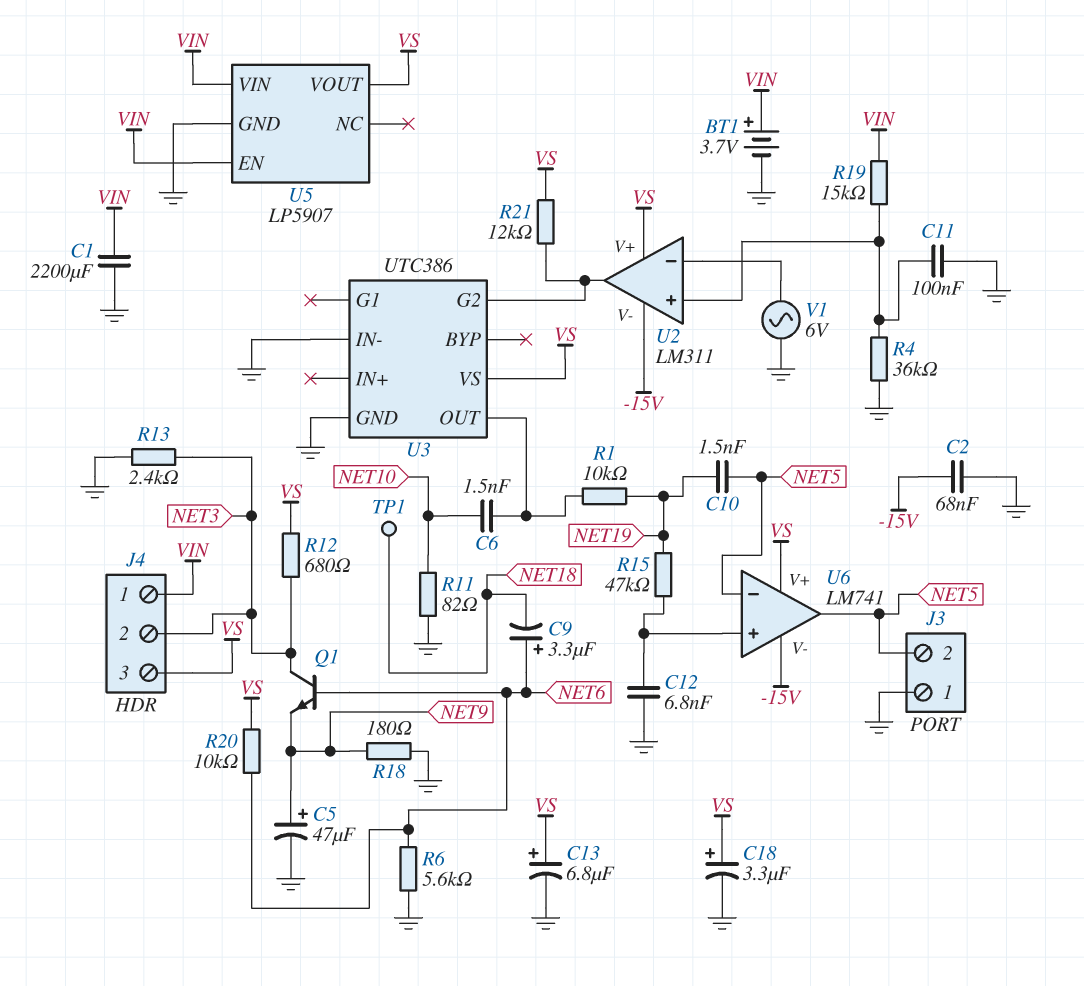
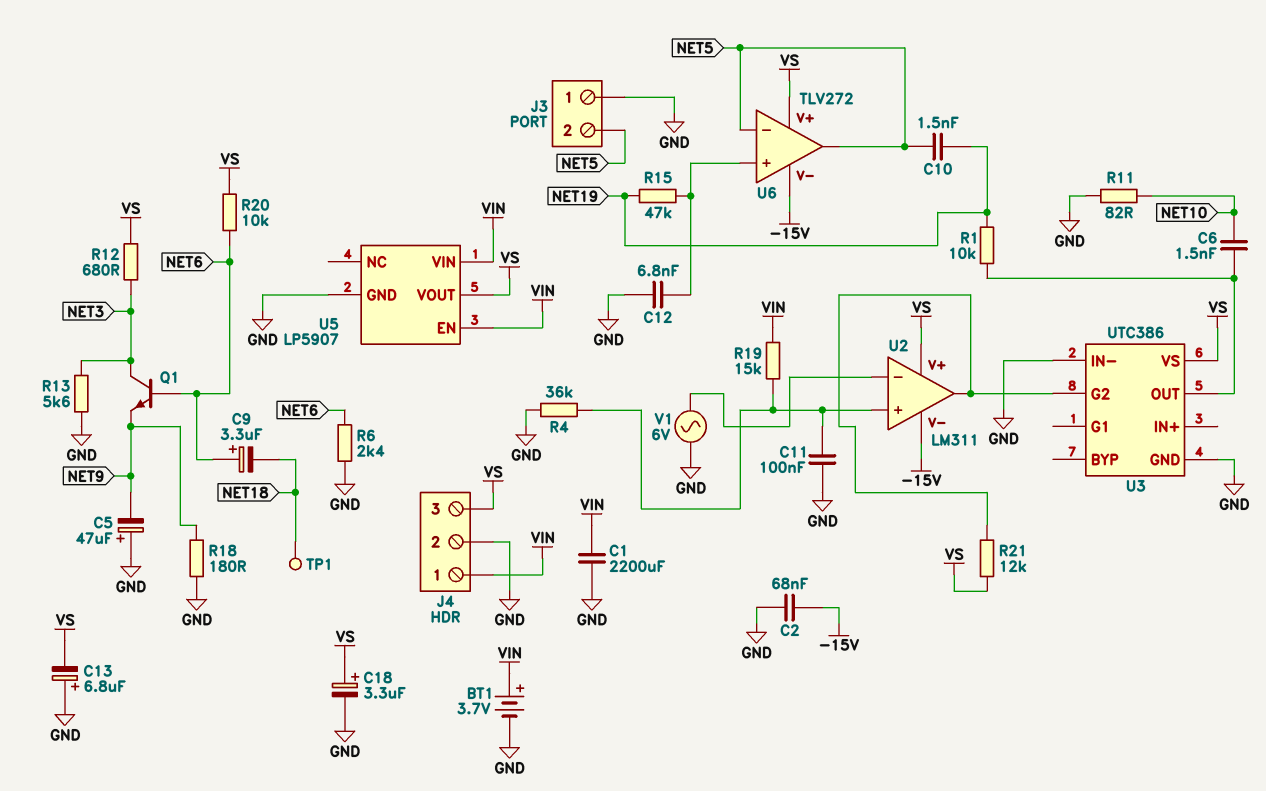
C5: 47uF (plus NET9, minus GND) -> 47uF (plus GND, minus NET9)
C13: 6.8uF (plus VS, minus GND) -> 6.8uF (plus GND, minus VS)
J4 pin 2: NET3 -> GND
R6: 5.6k (GND, NET6) -> 2.4k (GND, NET6)
R13: 2.4k (GND, NET3) -> 5.6k (GND, NET3)
U6: LM741 -> TLV272

